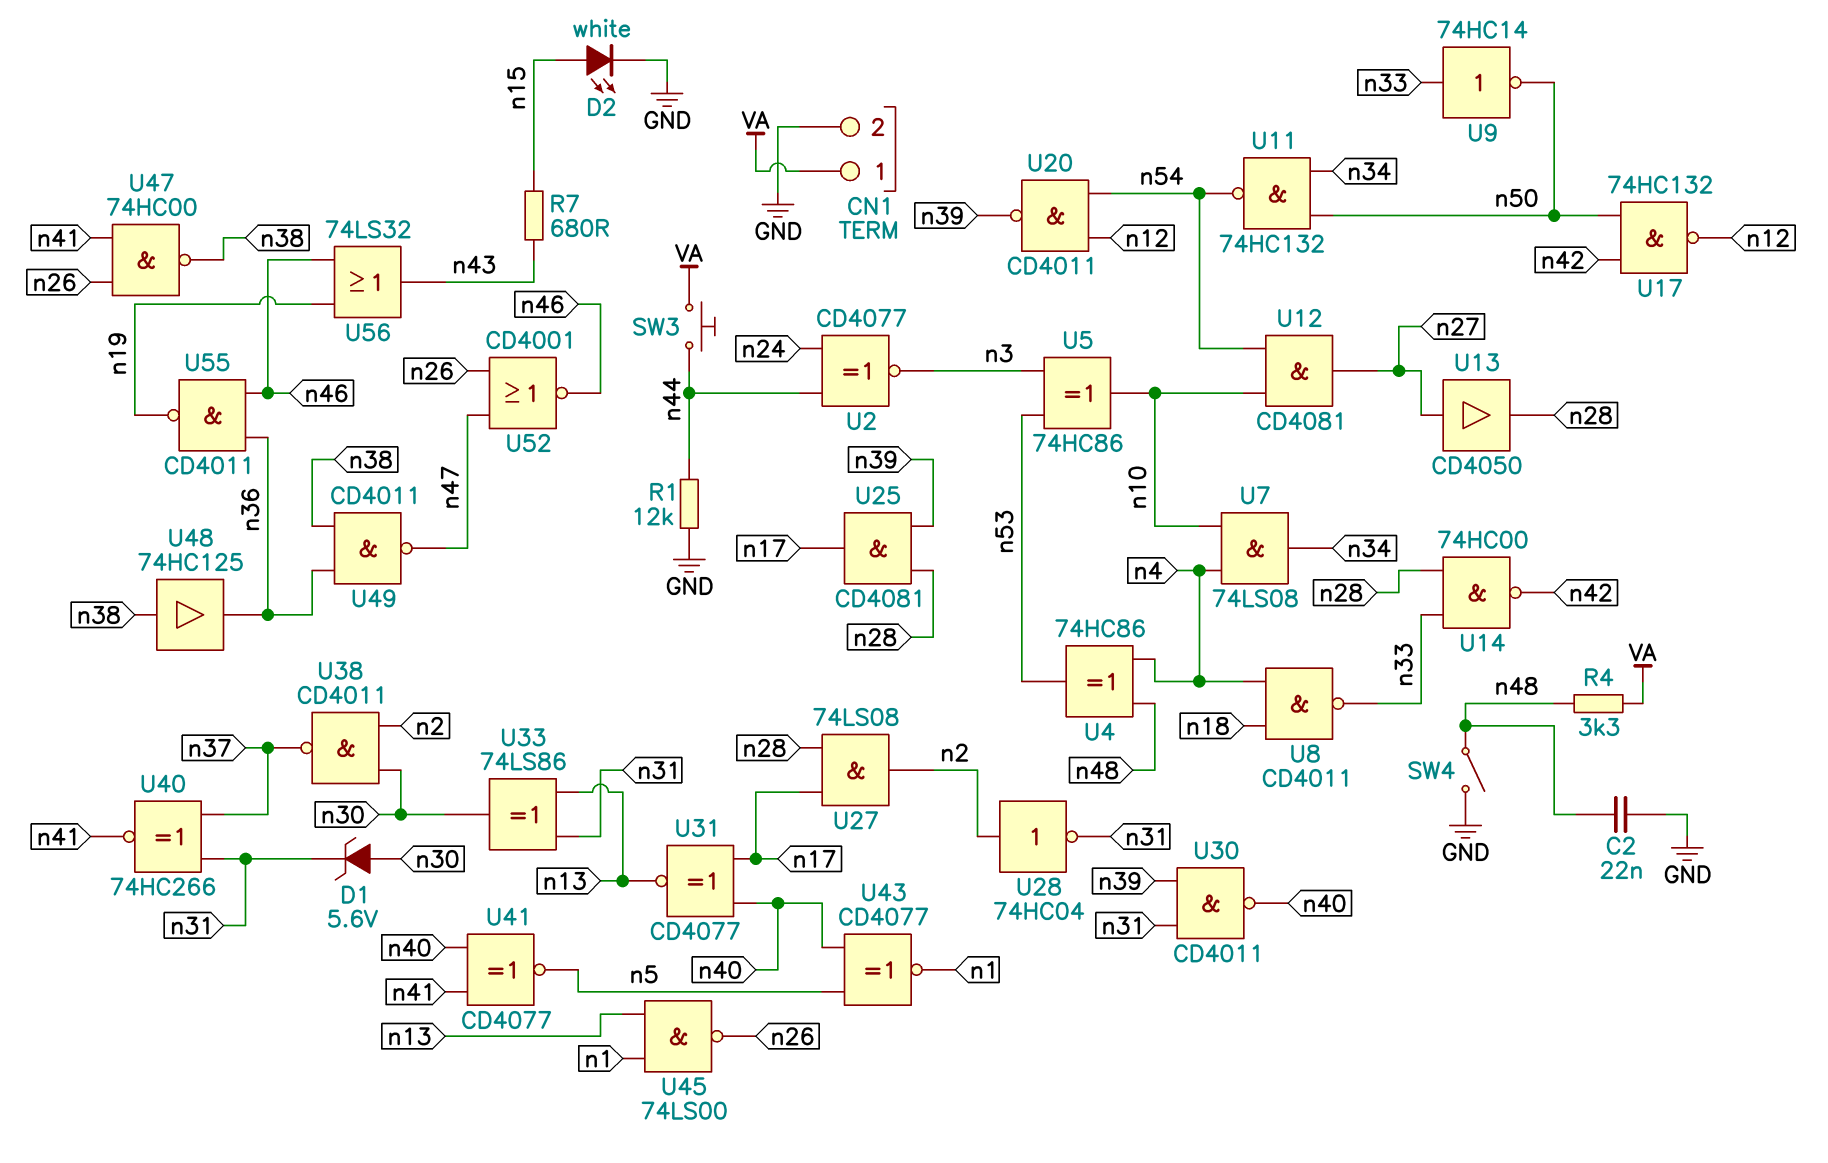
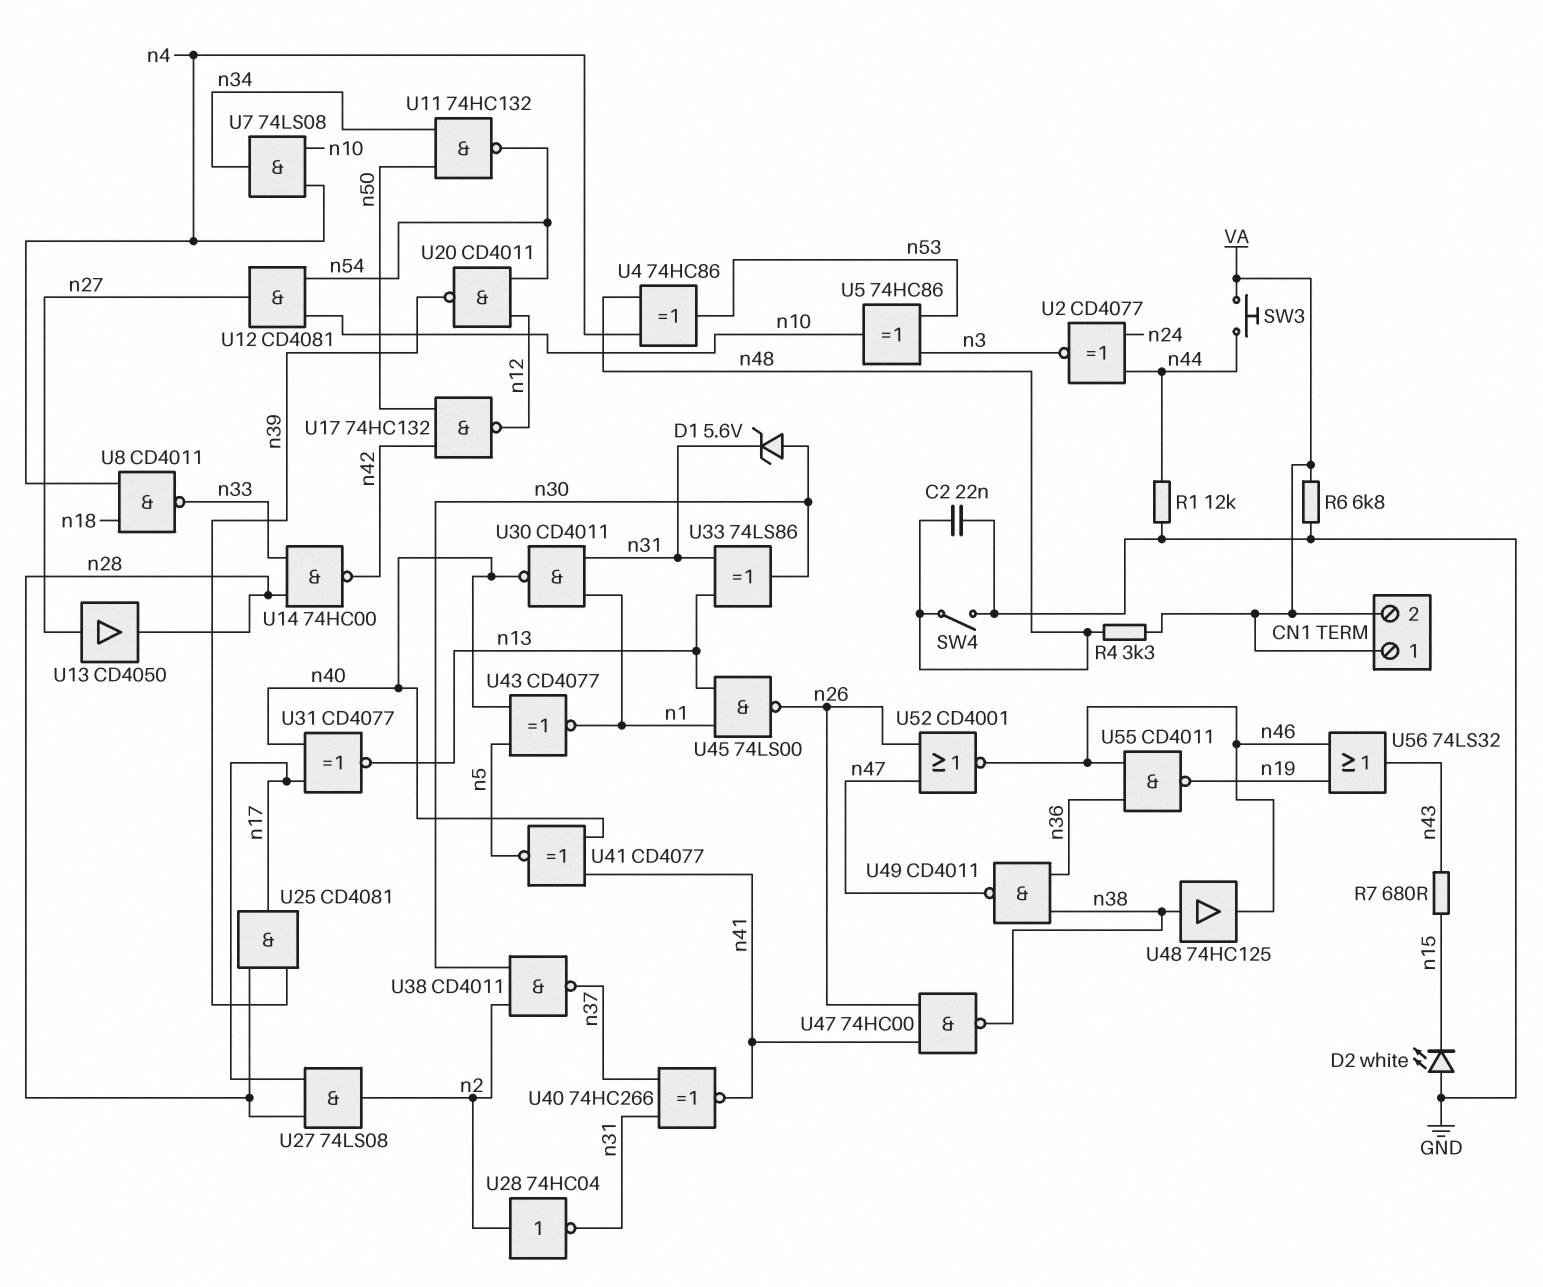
CN1 pin 2: GND -> VA
D2: LED white (A n15, K GND) -> LED white (A GND, K n15)
R6: none -> 6.8k (GND, VA)
U9: NOT 74HC14 (in n33, out n50) -> none
U30: NAND CD4011 (in n31, in n39, out n40) -> NAND CD4011 (in n1, in n31, out n40)
U48: buffer 74HC125 (in n38, out n36) -> buffer 74HC125 (in n38, out n46)

